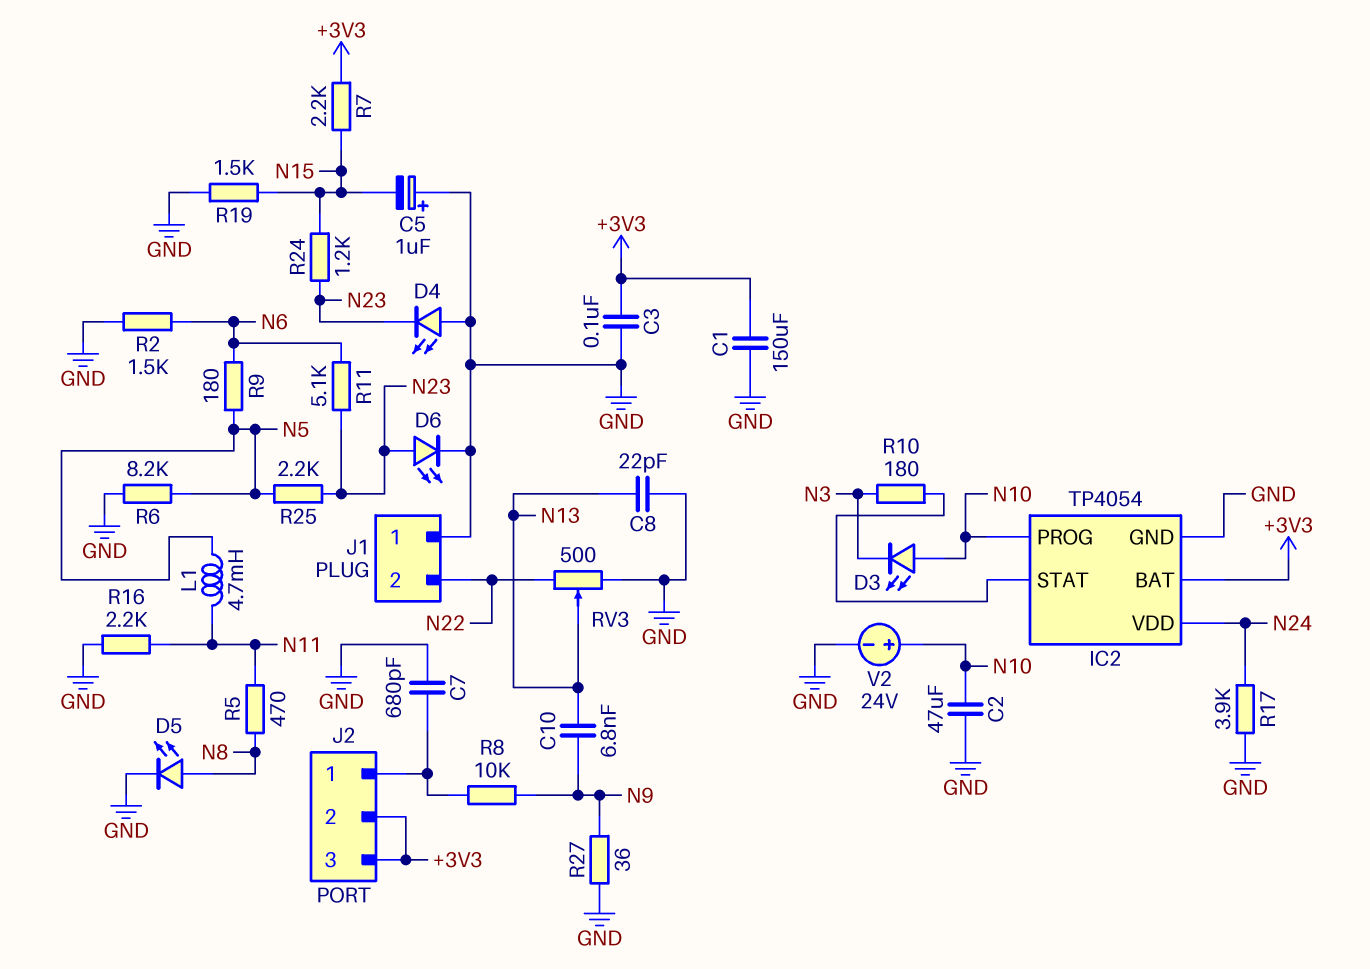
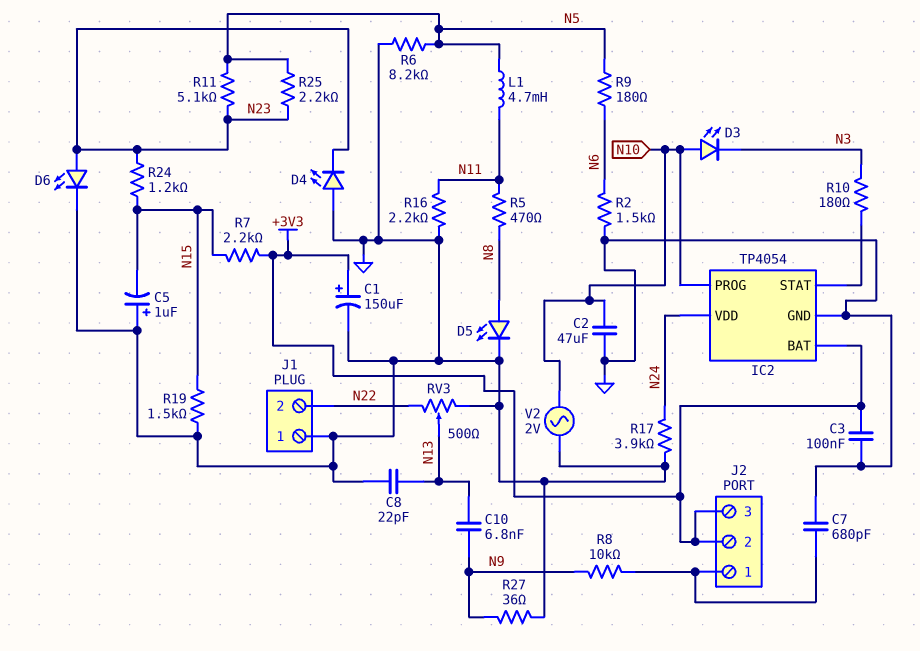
C1: 150uF (+3V3, GND) -> 150uF (plus +3V3, minus GND)
R11: 5.1k (N6, N23) -> 5.1k (N5, N23)
V2: 24V (plus N10, minus GND) -> AC 2V (GND, N10)

